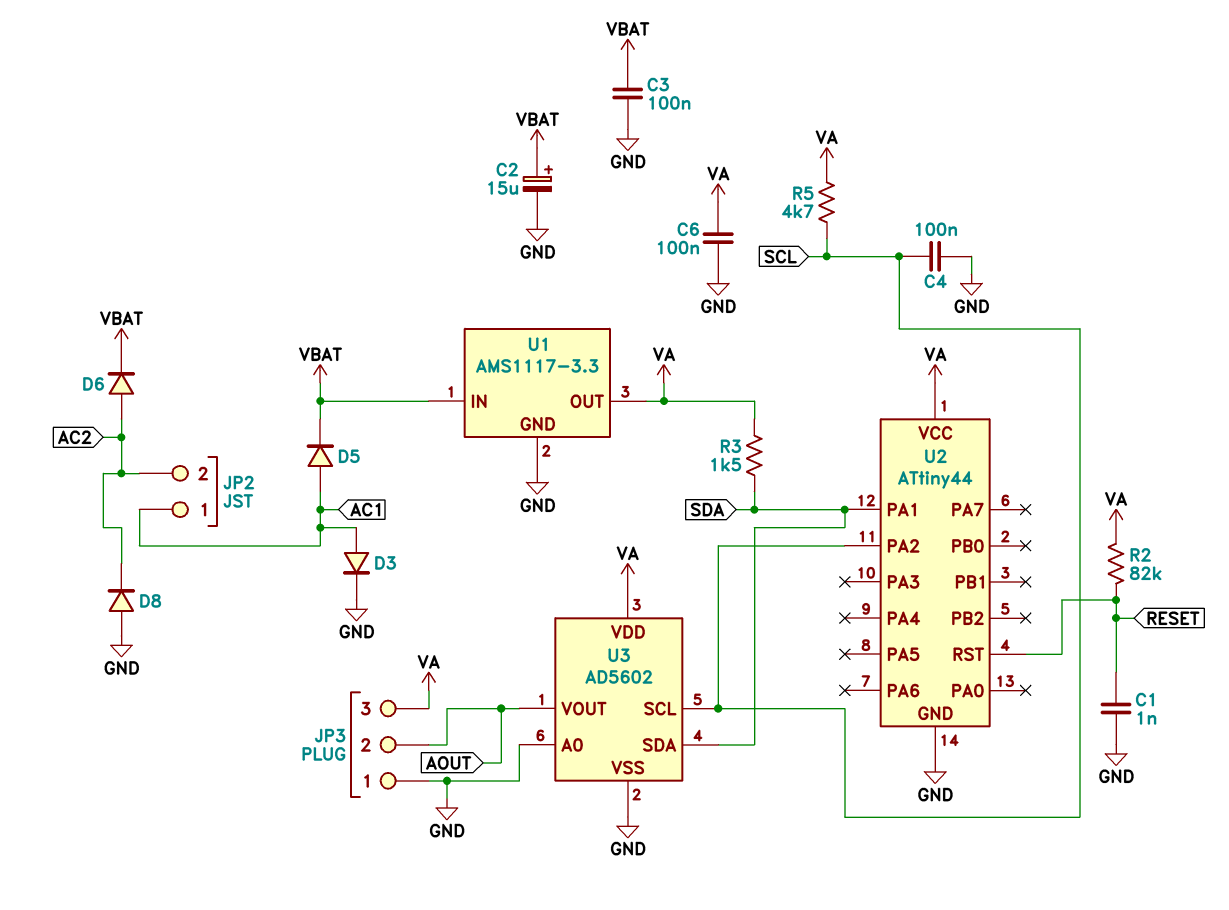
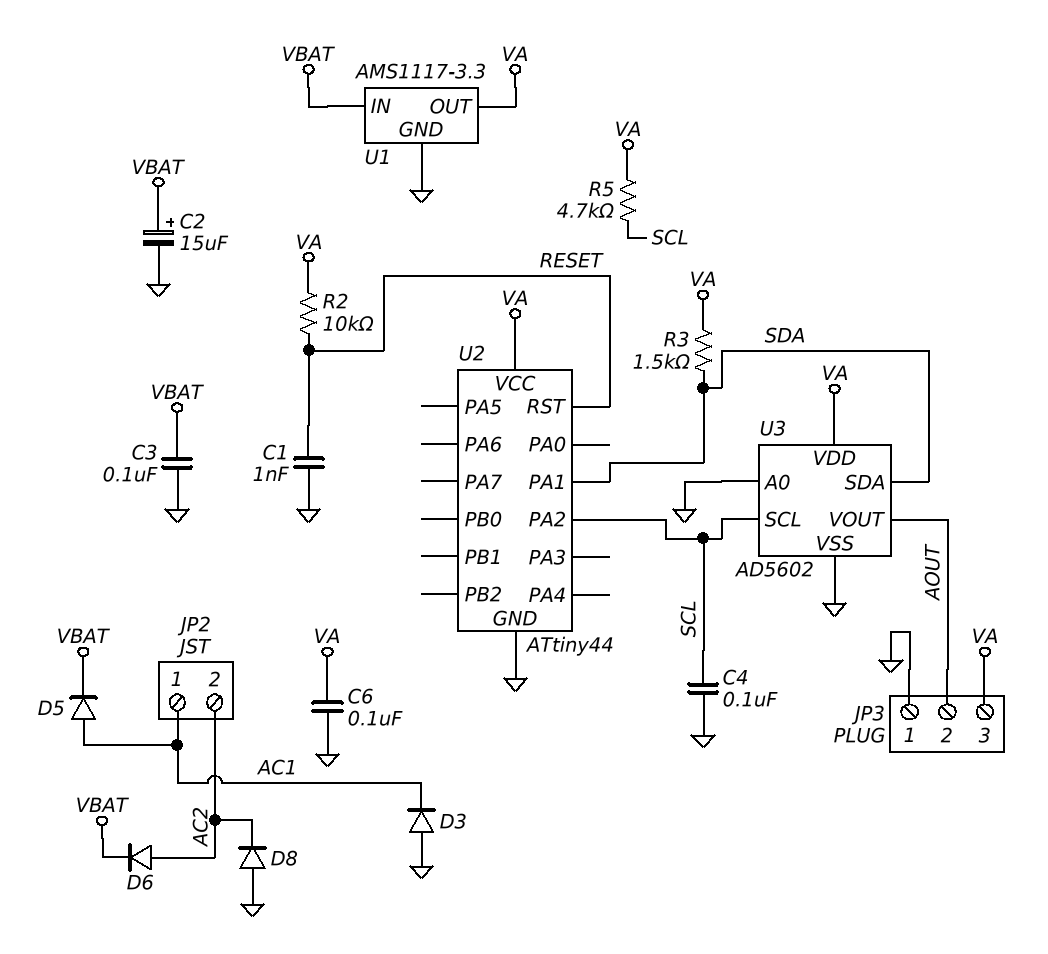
D3: diode (A AC1, K GND) -> diode (A GND, K AC1)
R2: 82k (RESET, VA) -> 10k (RESET, VA)

